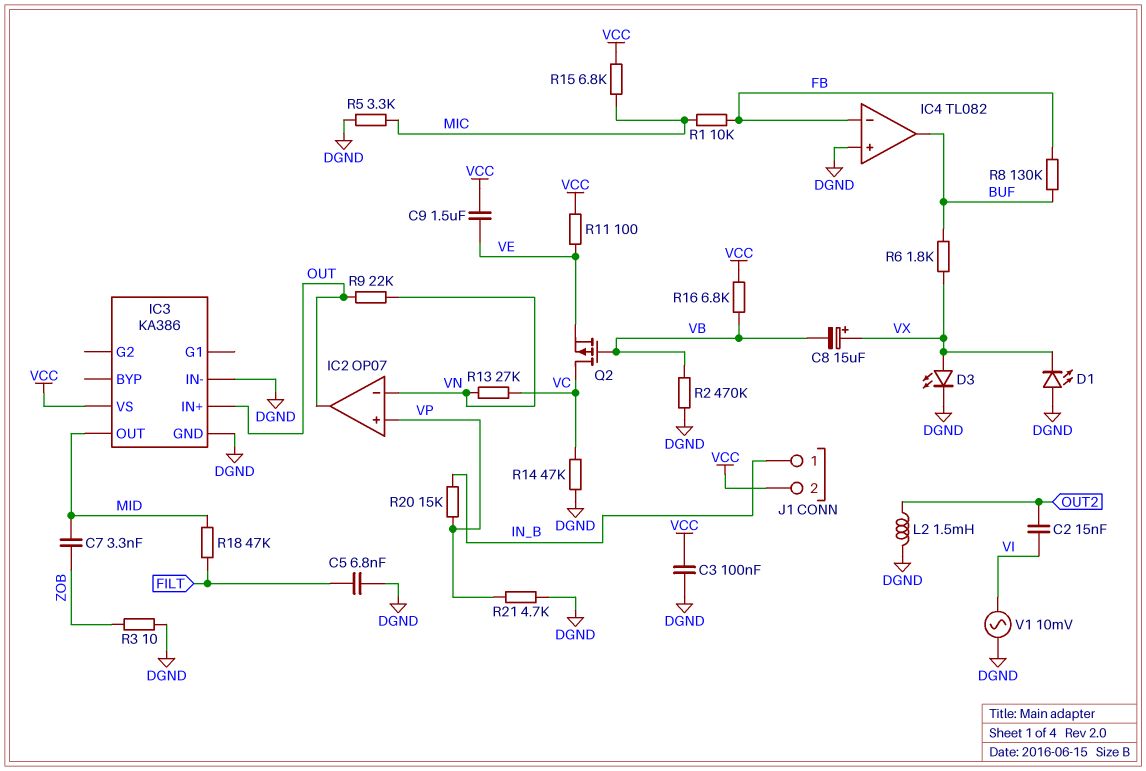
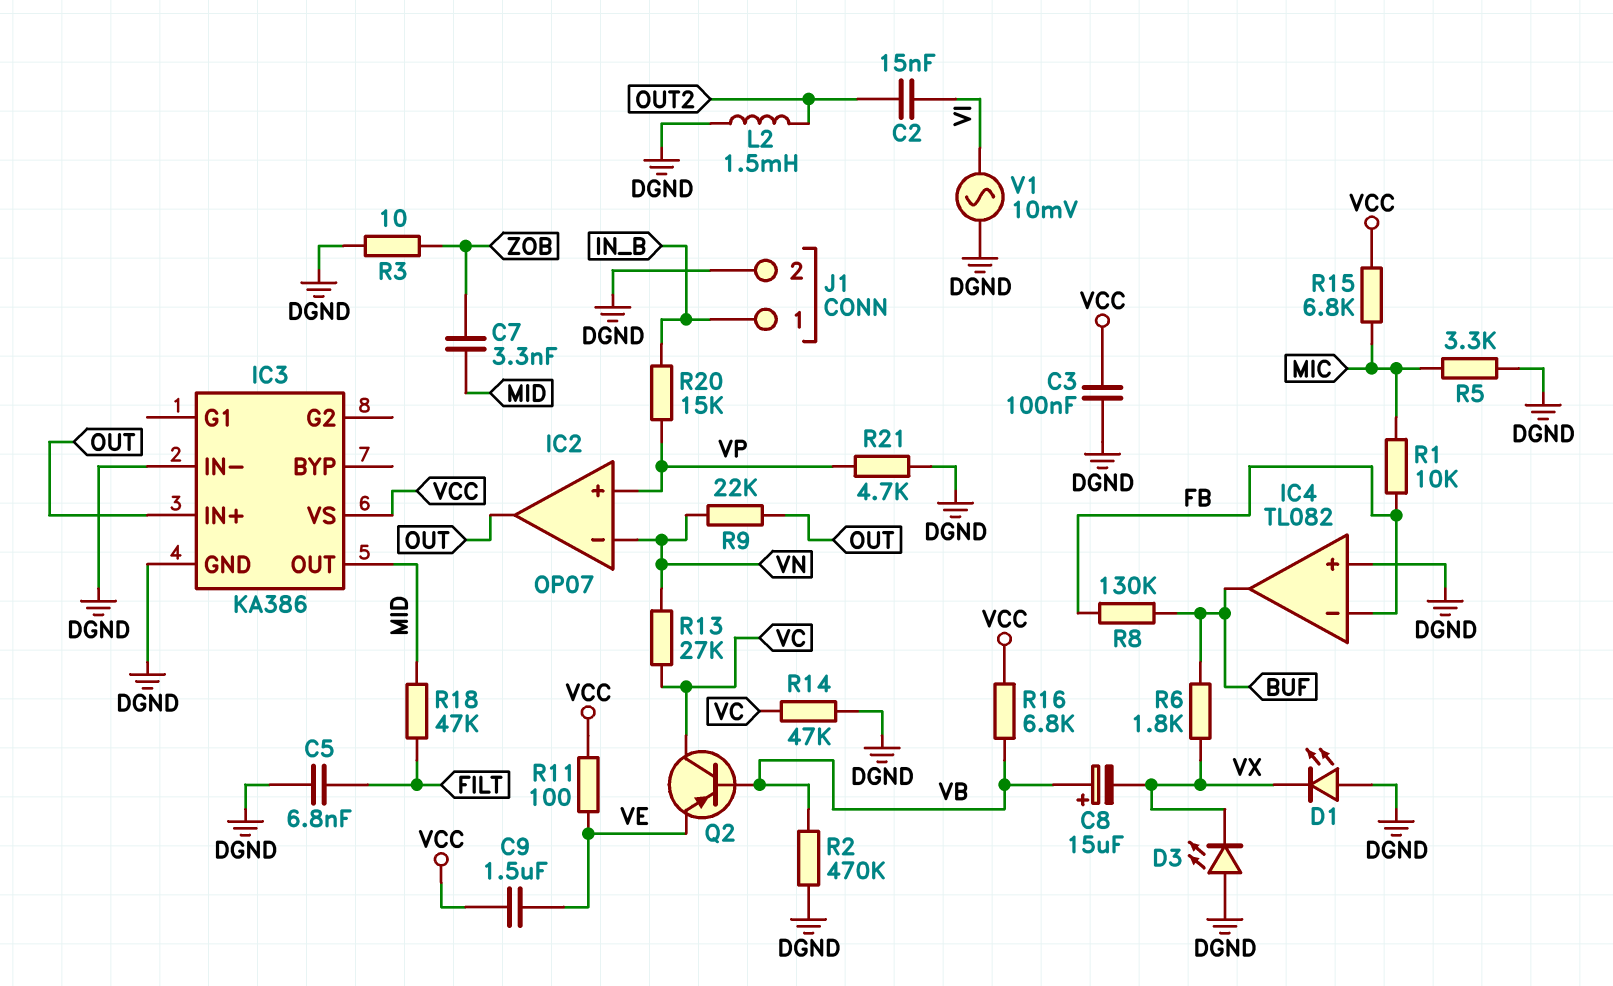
C8: 15uF (plus VX, minus VB) -> 15uF (plus VB, minus VX)
D3: LED (A VX, K DGND) -> LED (A DGND, K VX)
J1 pin 2: VCC -> DGND
Q2: PMOS (G VB, D VC, S VE) -> PNP (B VB, C VC, E VE)

